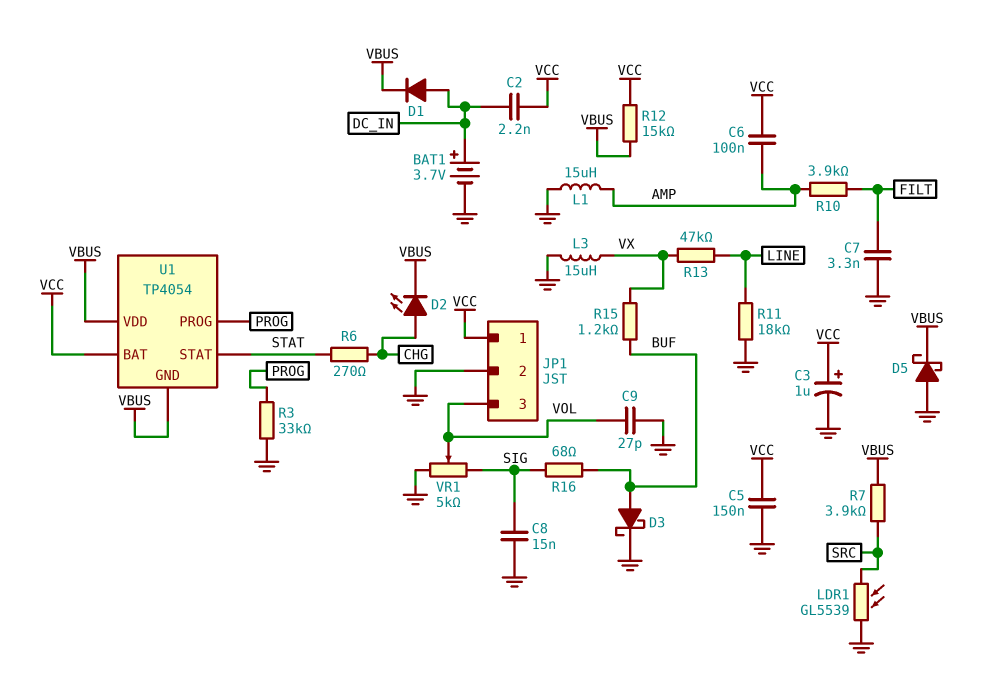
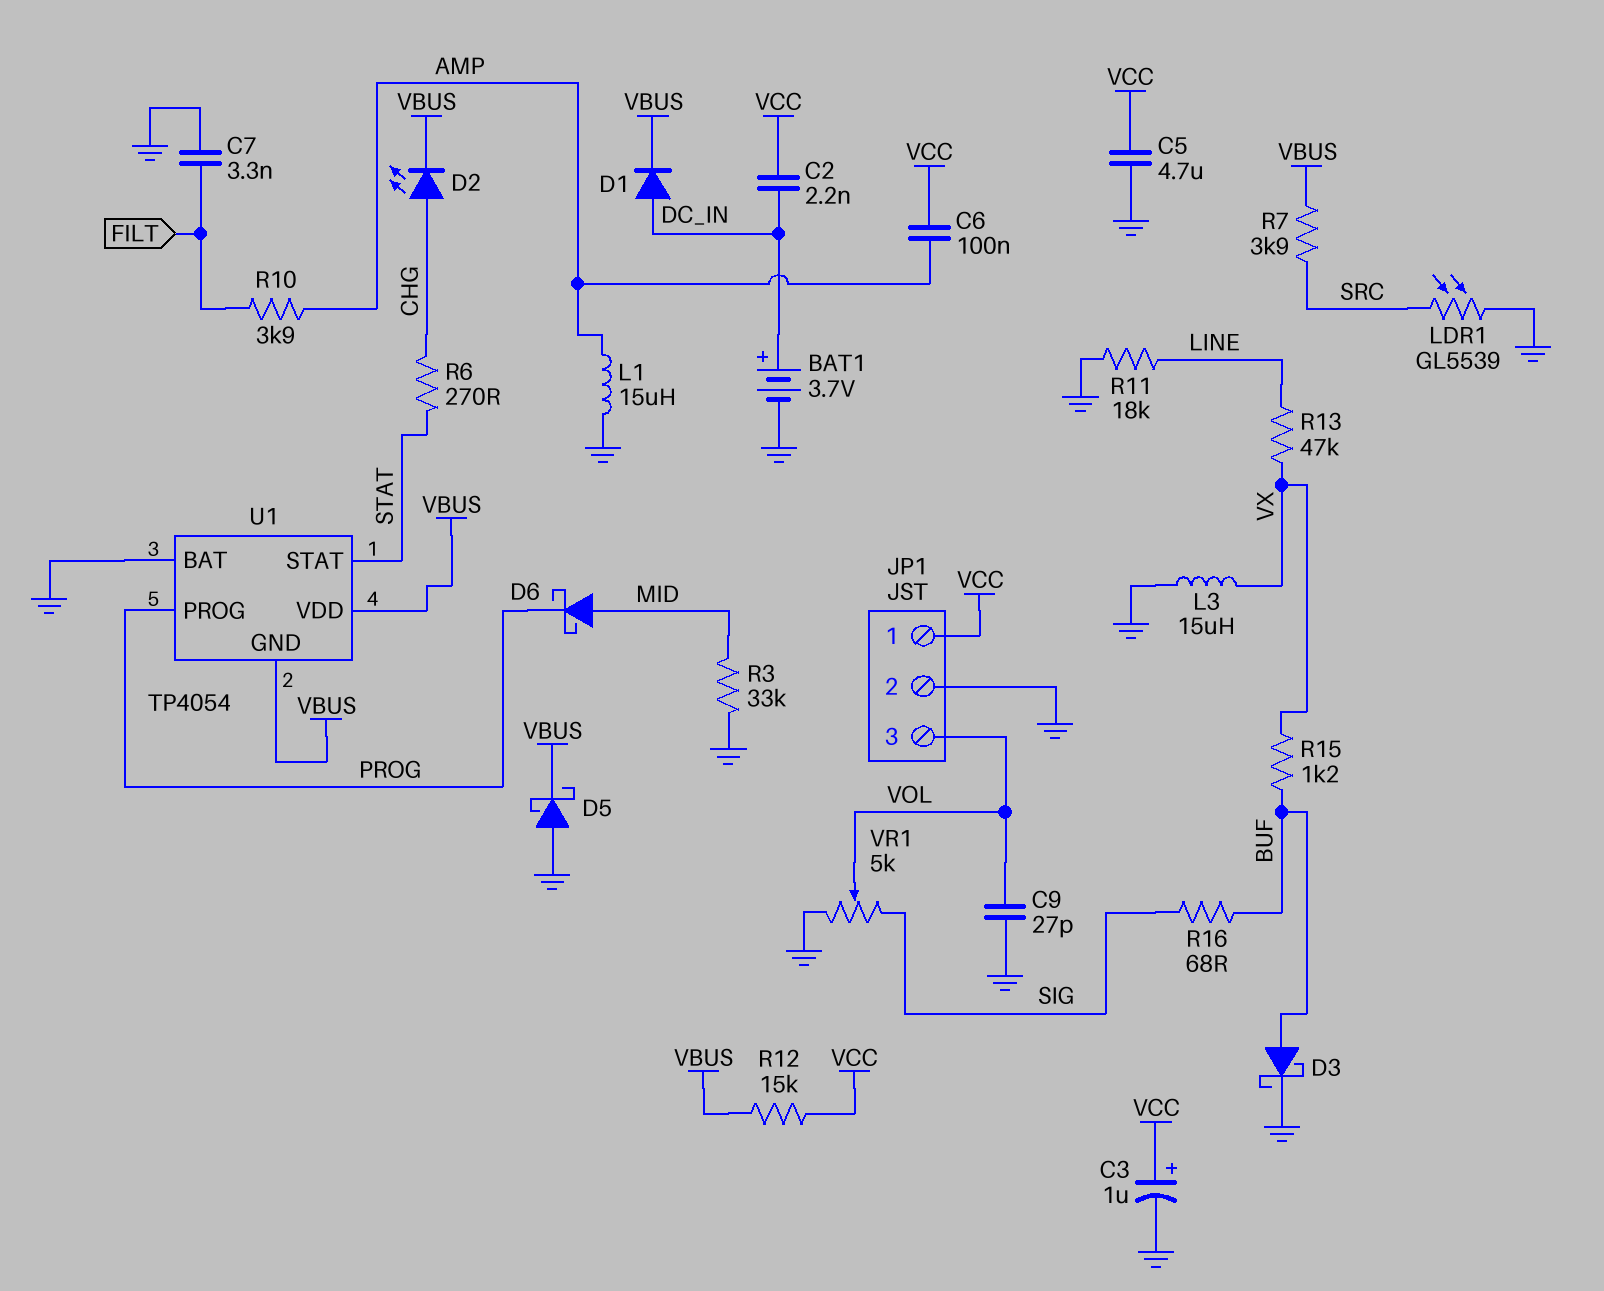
C5: 150nF (GND, VCC) -> 4.7uF (GND, VCC)
C8: 15nF (GND, SIG) -> none
D6: none -> schottky (A MID, K PROG)
R3: 33k (GND, PROG) -> 33k (GND, MID)
U1 pin BAT: VCC -> GND

